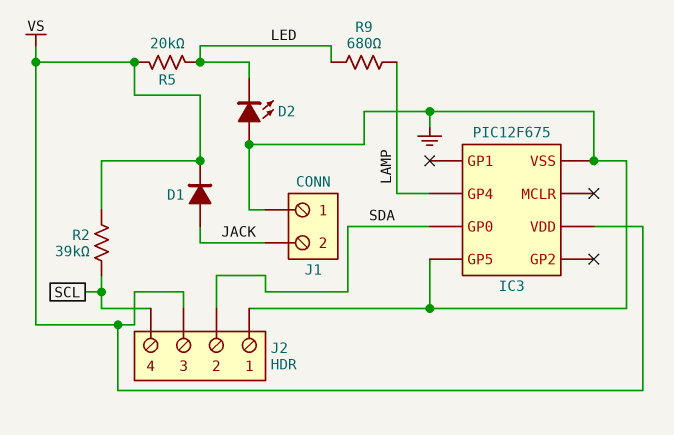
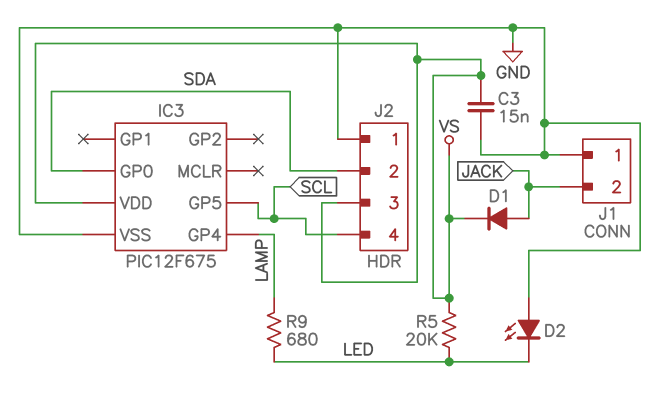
C3: none -> 15nF (GND, VS)
IC3 pin GP5: GND -> SCL
R2: 39k (SCL, VS) -> none

